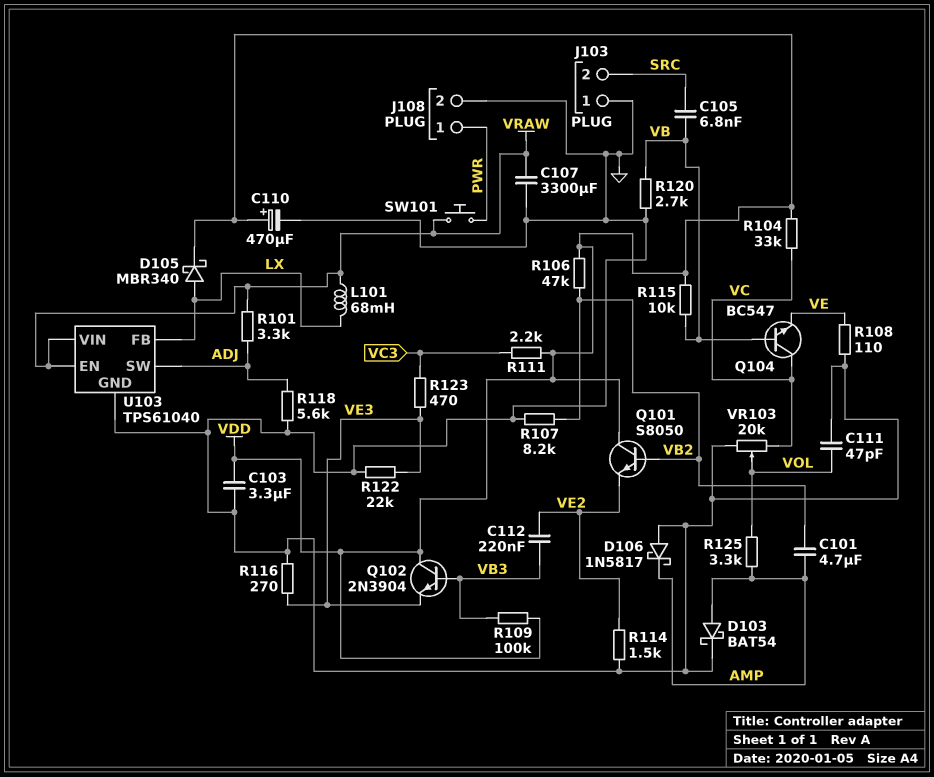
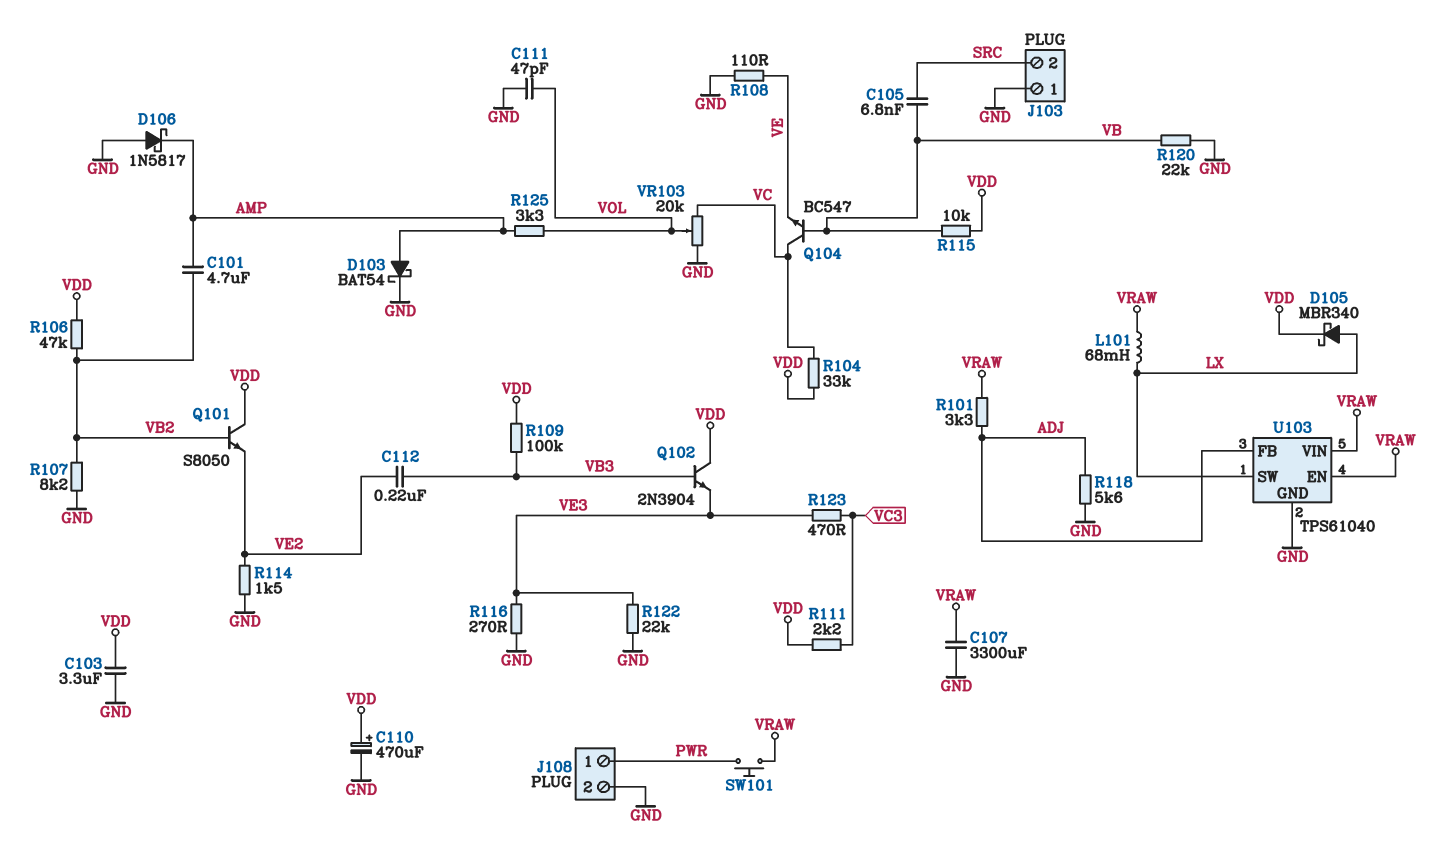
R120: 2.7k (GND, VB) -> 22k (GND, VB)
U103 pin FB: LX -> ADJ
U103 pin SW: ADJ -> LX

